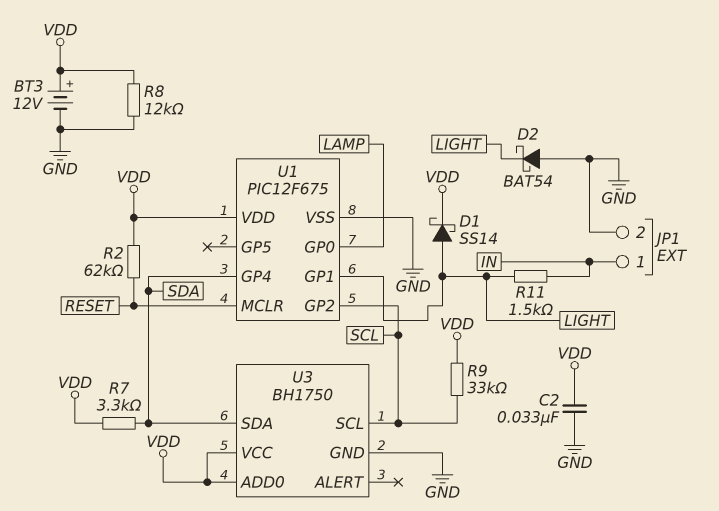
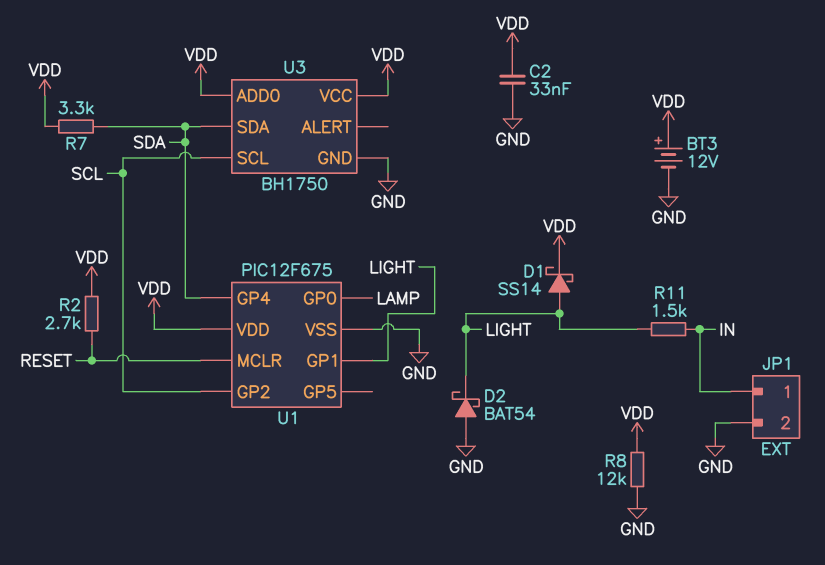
R2: 62k (RESET, VDD) -> 2.7k (RESET, VDD)
R9: 33k (SCL, VDD) -> none

